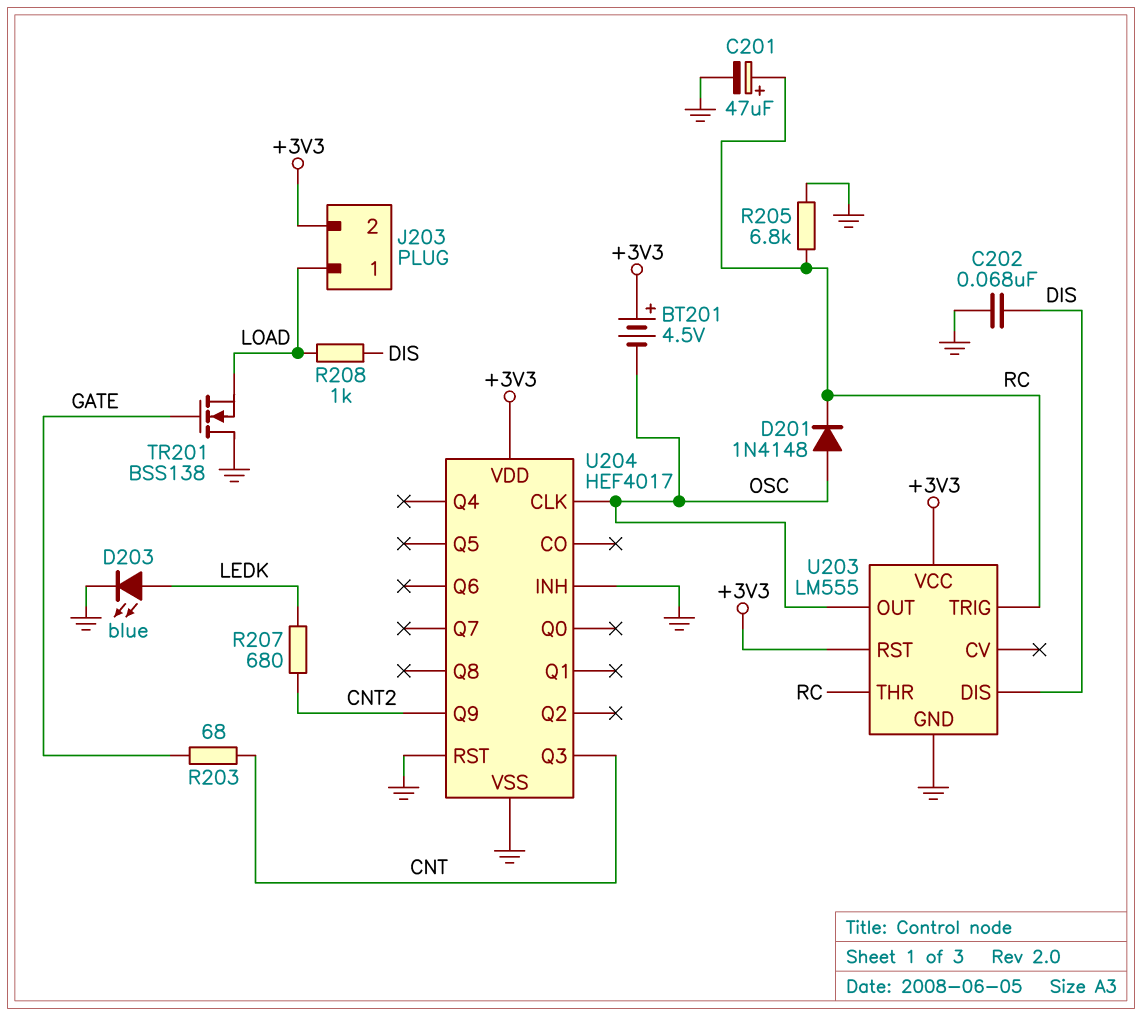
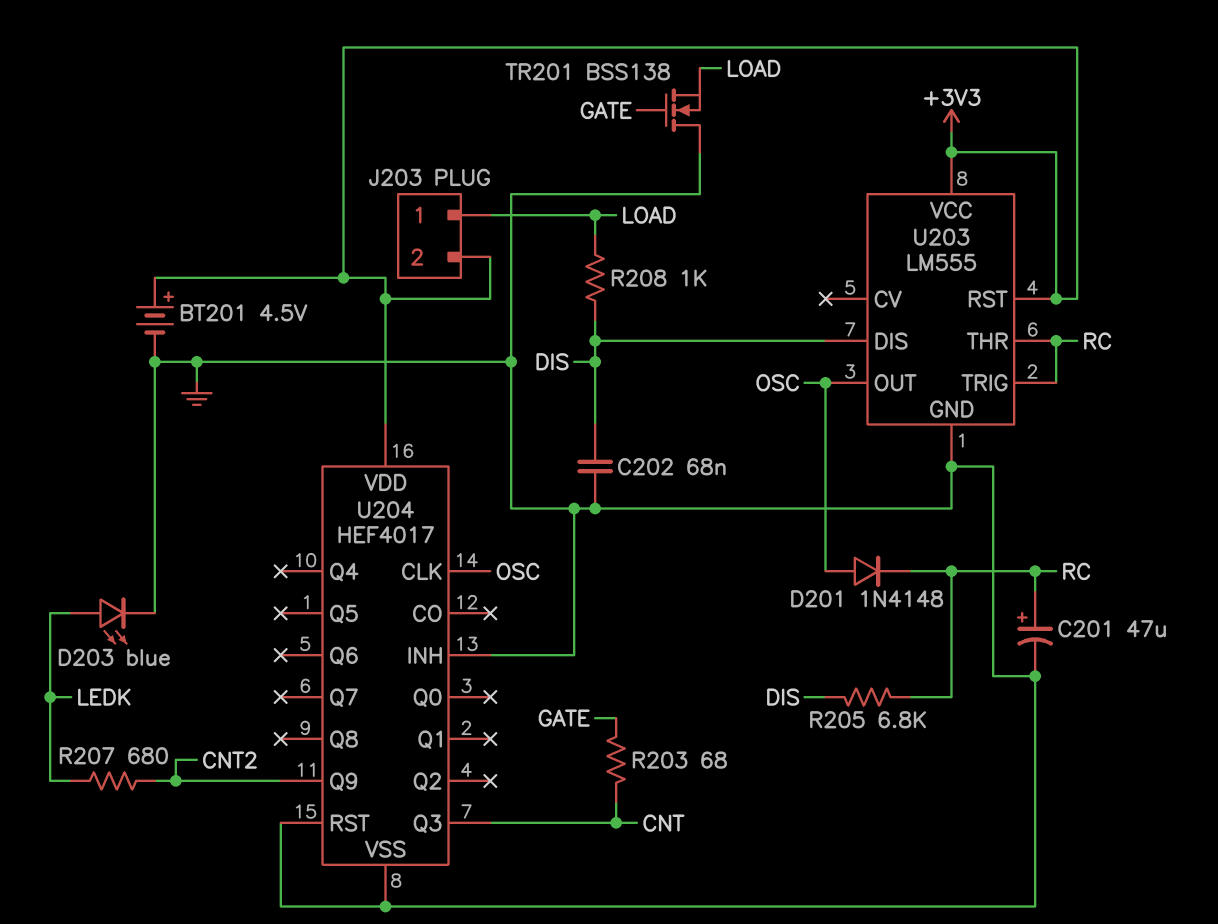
BT201: 4.5V (plus +3V3, minus OSC) -> 4.5V (plus +3V3, minus GND)
R205: 6.8k (GND, RC) -> 6.8k (DIS, RC)

